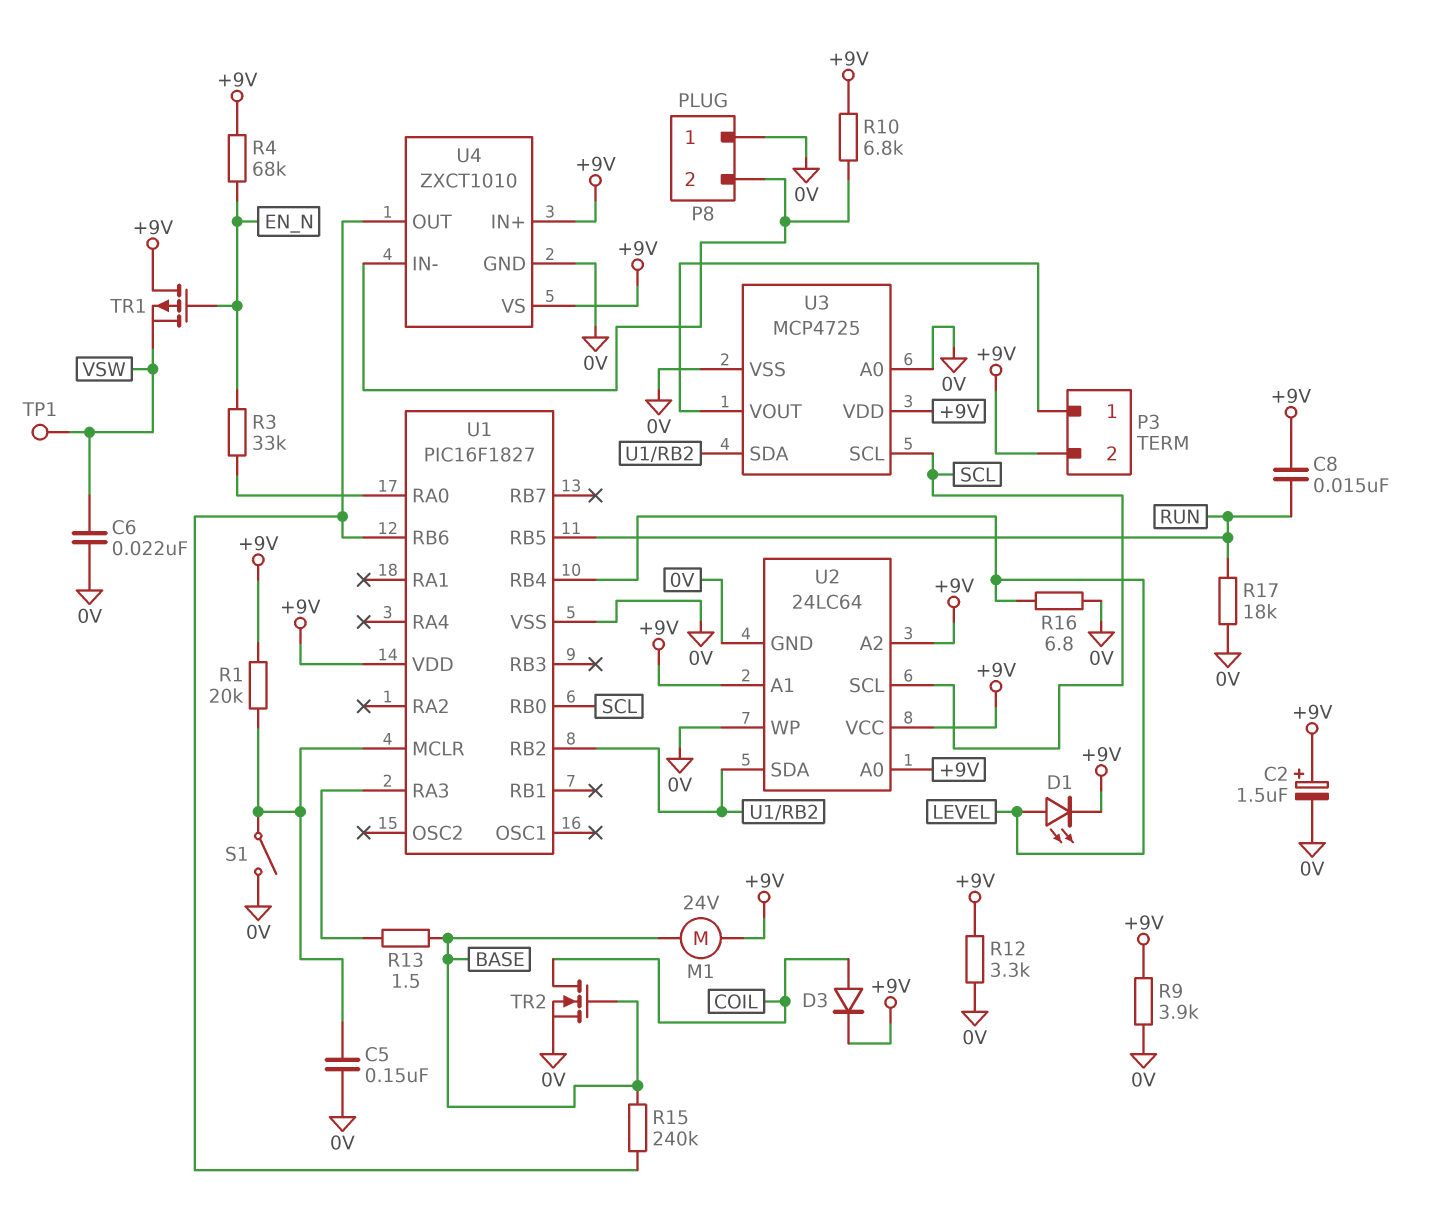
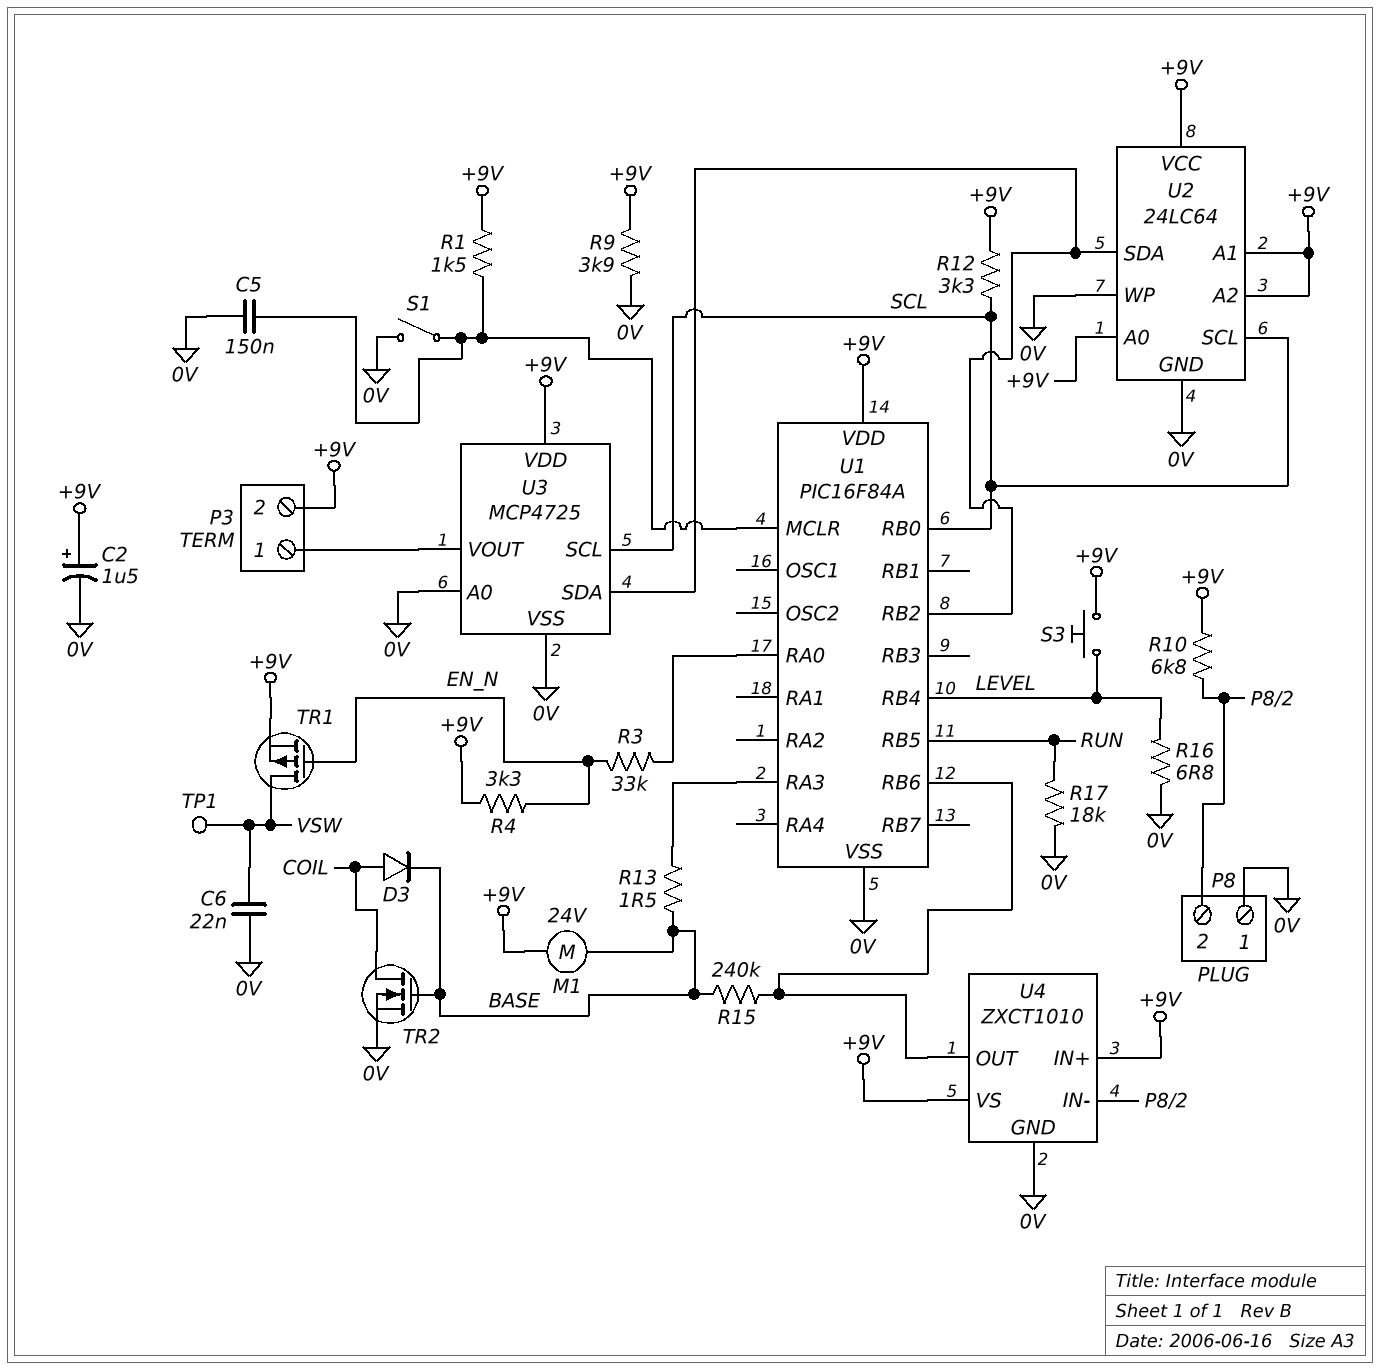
C8: 15nF (+9V, RUN) -> none
D1: LED (A LEVEL, K +9V) -> none
D3: diode (A COIL, K +9V) -> diode (A COIL, K BASE)
R1: 20k (+9V, U1/MCLR) -> 1.5k (+9V, U1/MCLR)
R4: 68k (+9V, EN_N) -> 3.3k (+9V, EN_N)
R12: 3.3k (+9V, 0V) -> 3.3k (+9V, SCL)
S3: none -> button (+9V, LEVEL)
TR1: PMOS (G EN_N, D +9V, S VSW) -> PMOS (G EN_N, D VSW, S +9V)
U1: PIC16F1827 -> PIC16F84A

